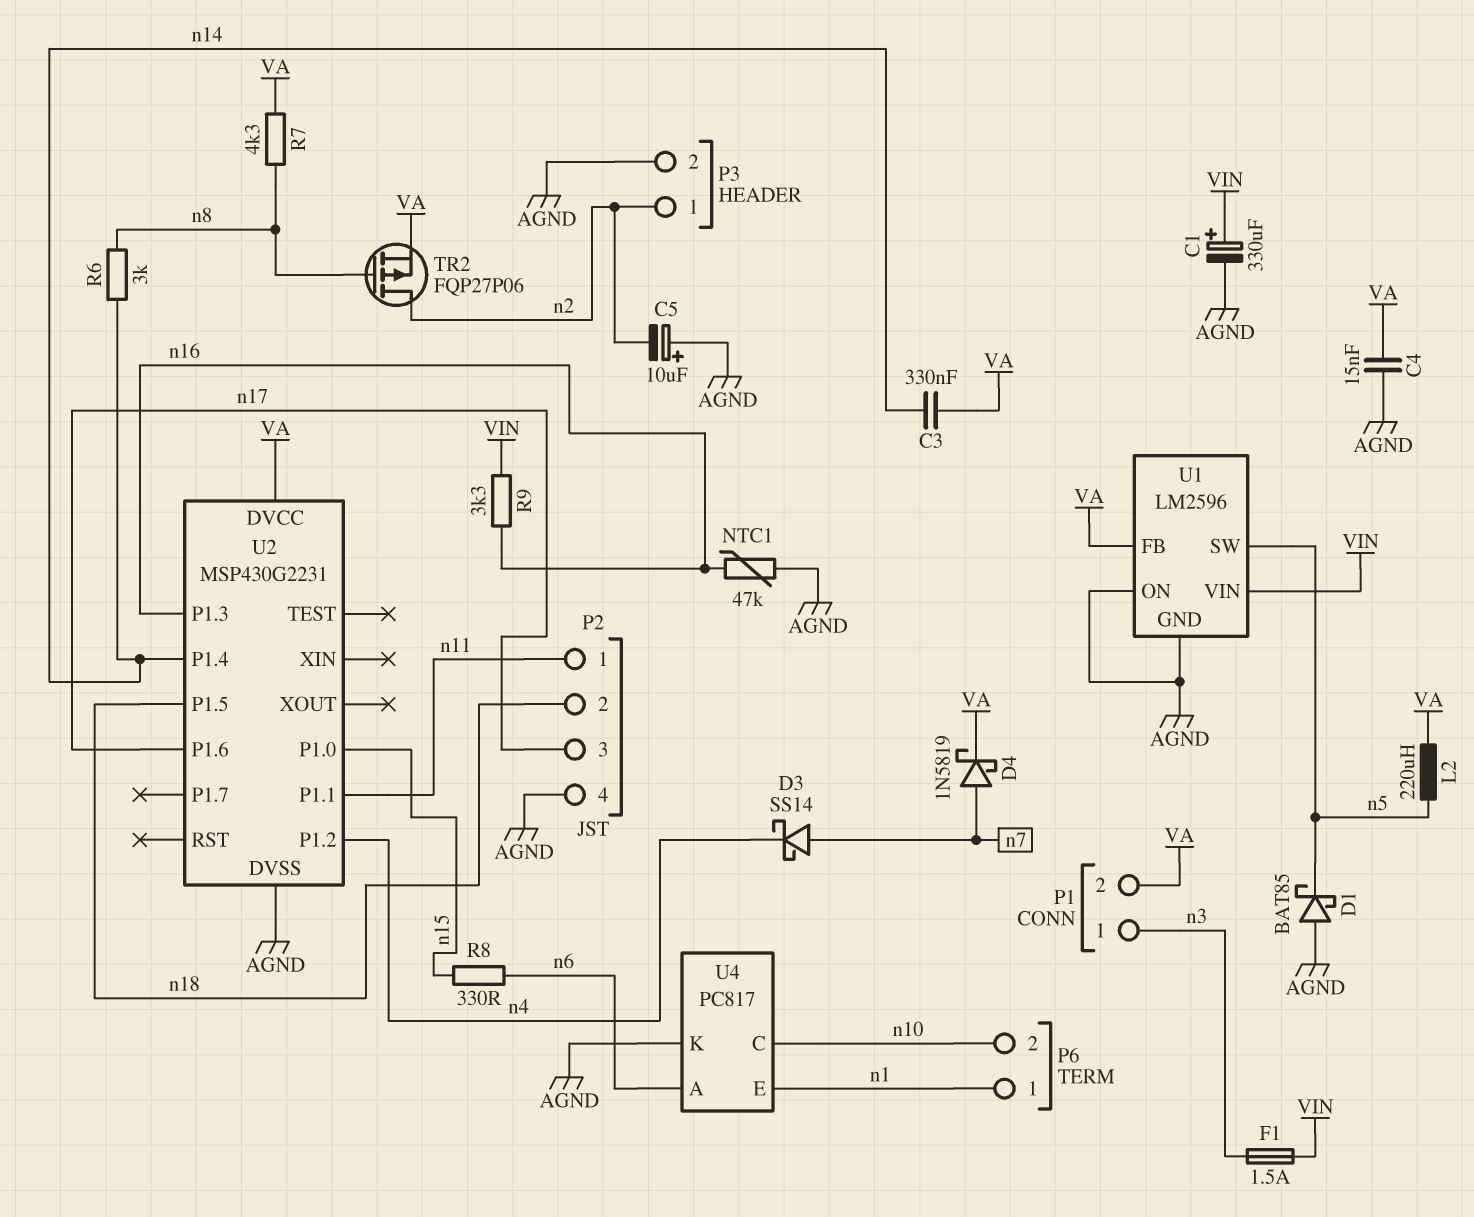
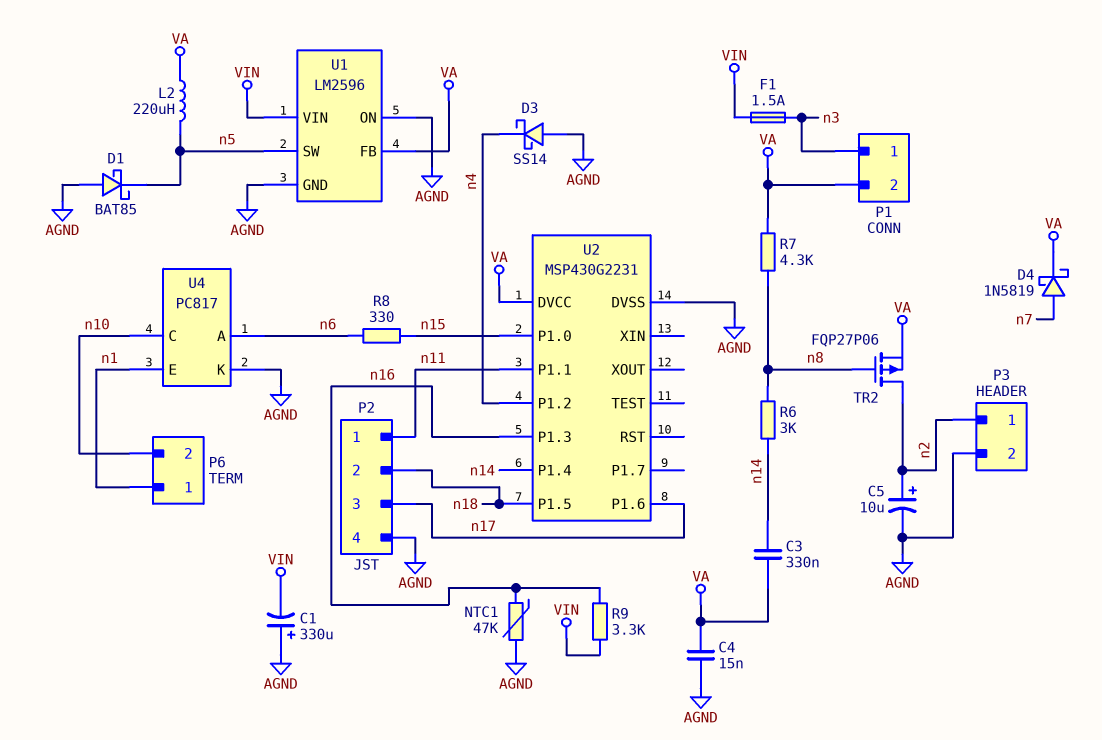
C1: 330uF (plus VIN, minus AGND) -> 330uF (plus AGND, minus VIN)
C5: 10uF (plus AGND, minus n2) -> 10uF (plus n2, minus AGND)
D3: schottky SS14 (A n7, K n4) -> schottky SS14 (A AGND, K n4)

